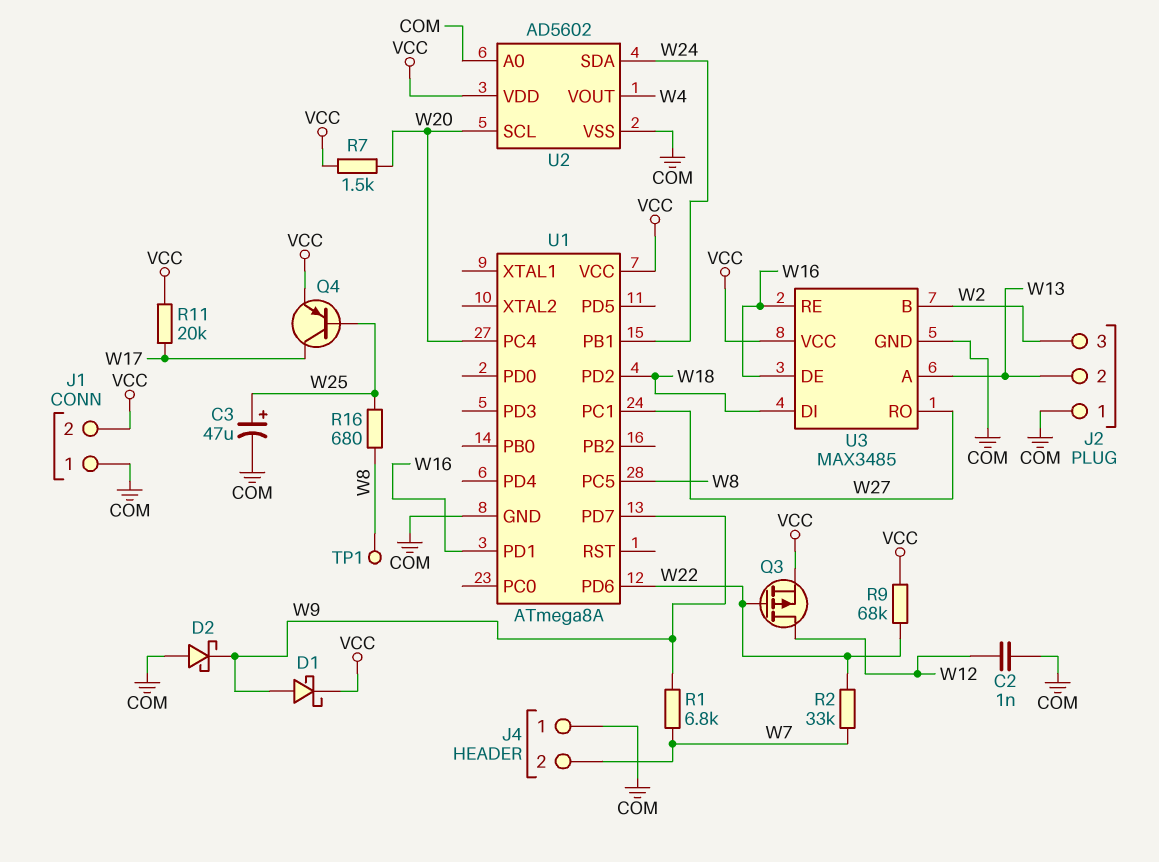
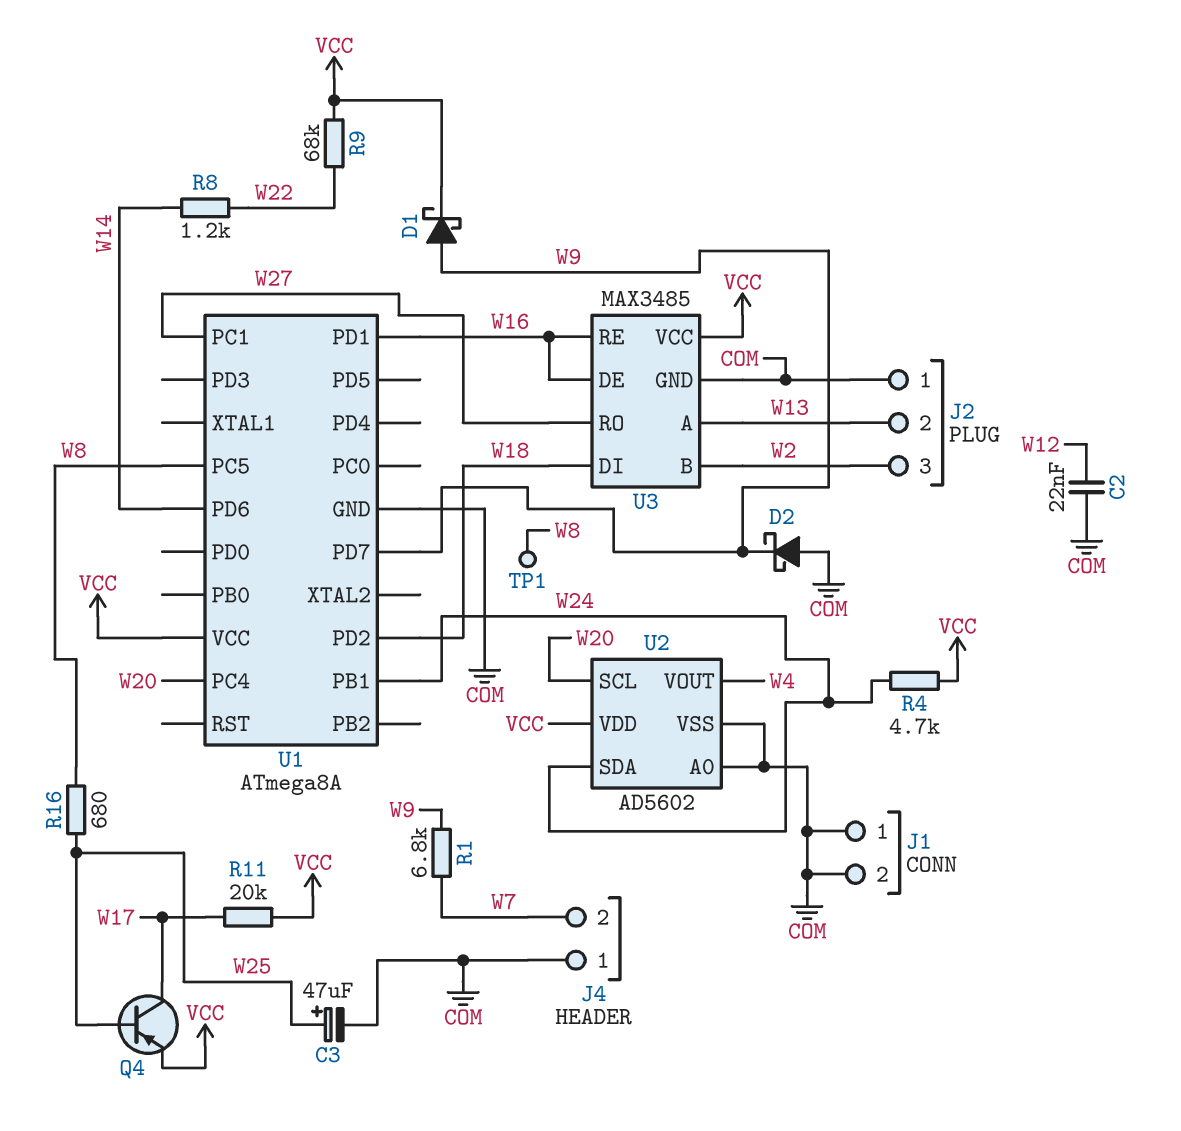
C2: 1nF (COM, W12) -> 22nF (COM, W12)
J1 pin 2: VCC -> COM
Q3: PMOS (G W22, D W12, S VCC) -> none
R2: 33k (W7, W22) -> none
R4: none -> 4.7k (VCC, W24)
R7: 1.5k (VCC, W20) -> none
R8: none -> 1.2k (W14, W22)
U1 pin PD6: W22 -> W14

